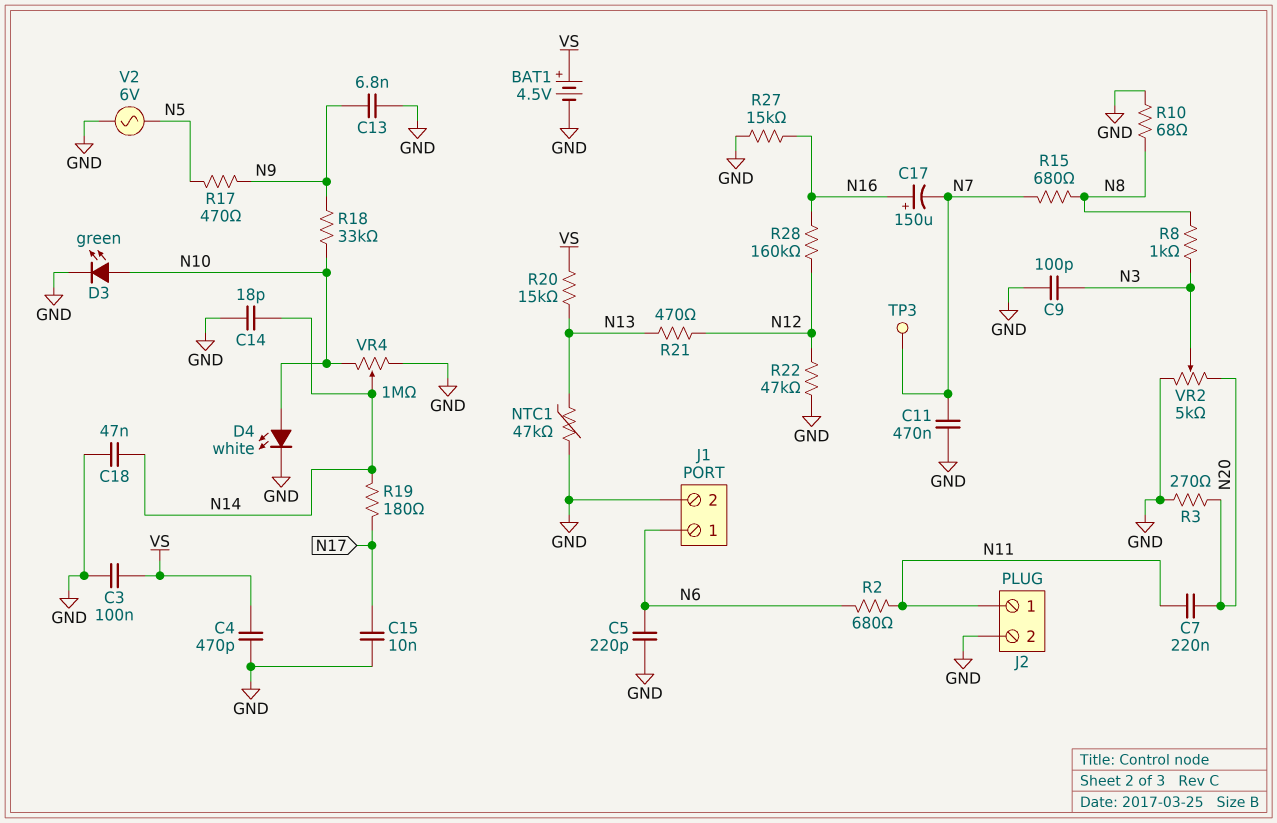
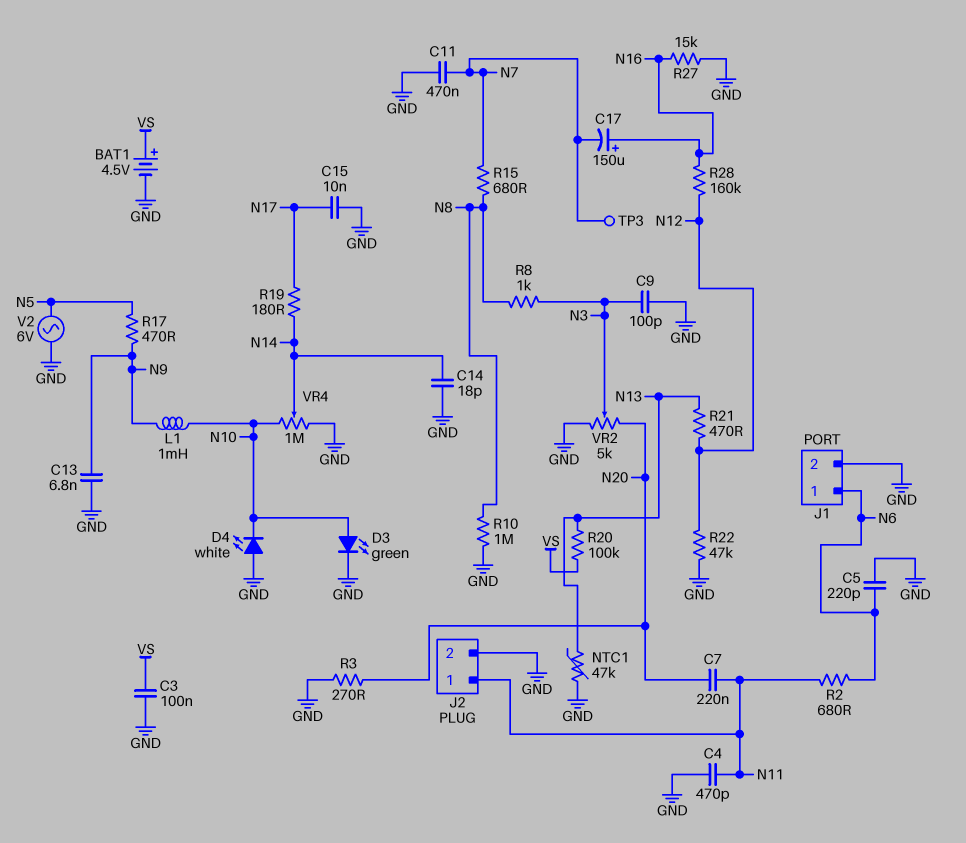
C4: 470pF (GND, VS) -> 470pF (GND, N11)
C18: 47nF (GND, N14) -> none
D4: LED white (A N10, K GND) -> LED white (A GND, K N10)
L1: none -> 1mH (N9, N10)
R10: 68 (GND, N8) -> 1M (GND, N8)
R18: 33k (N9, N10) -> none
R20: 15k (N13, VS) -> 100k (N13, VS)

